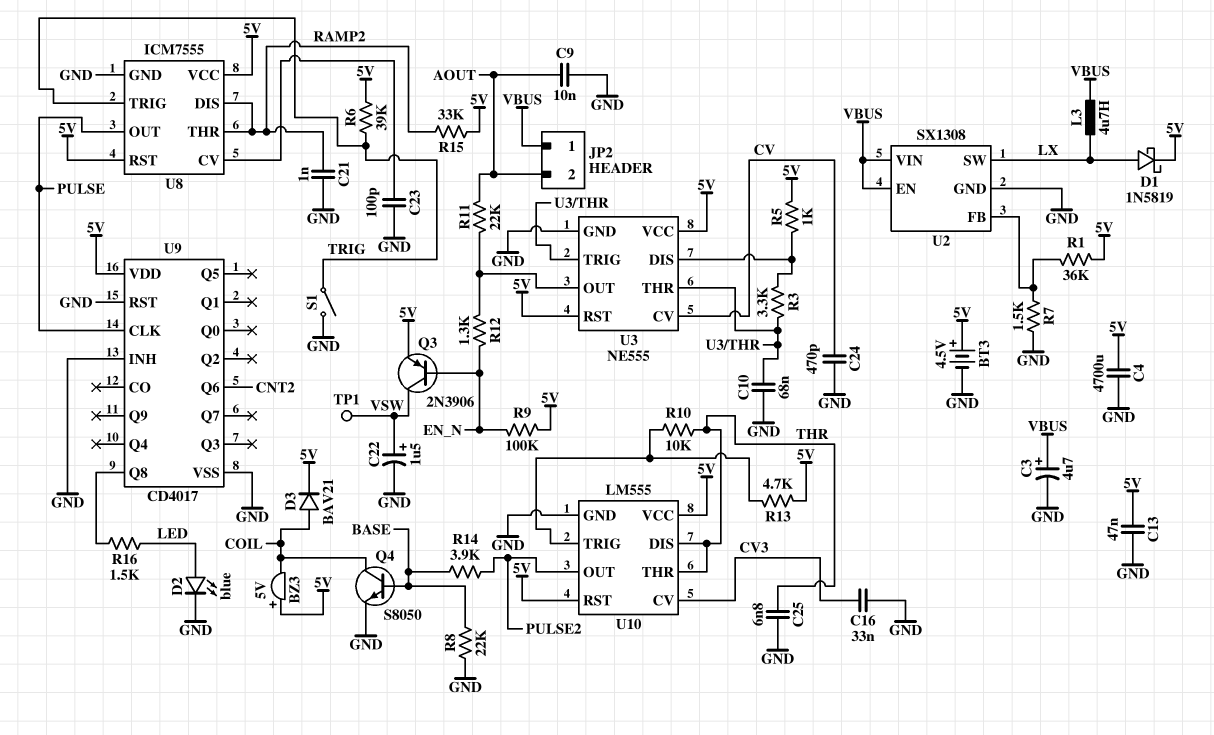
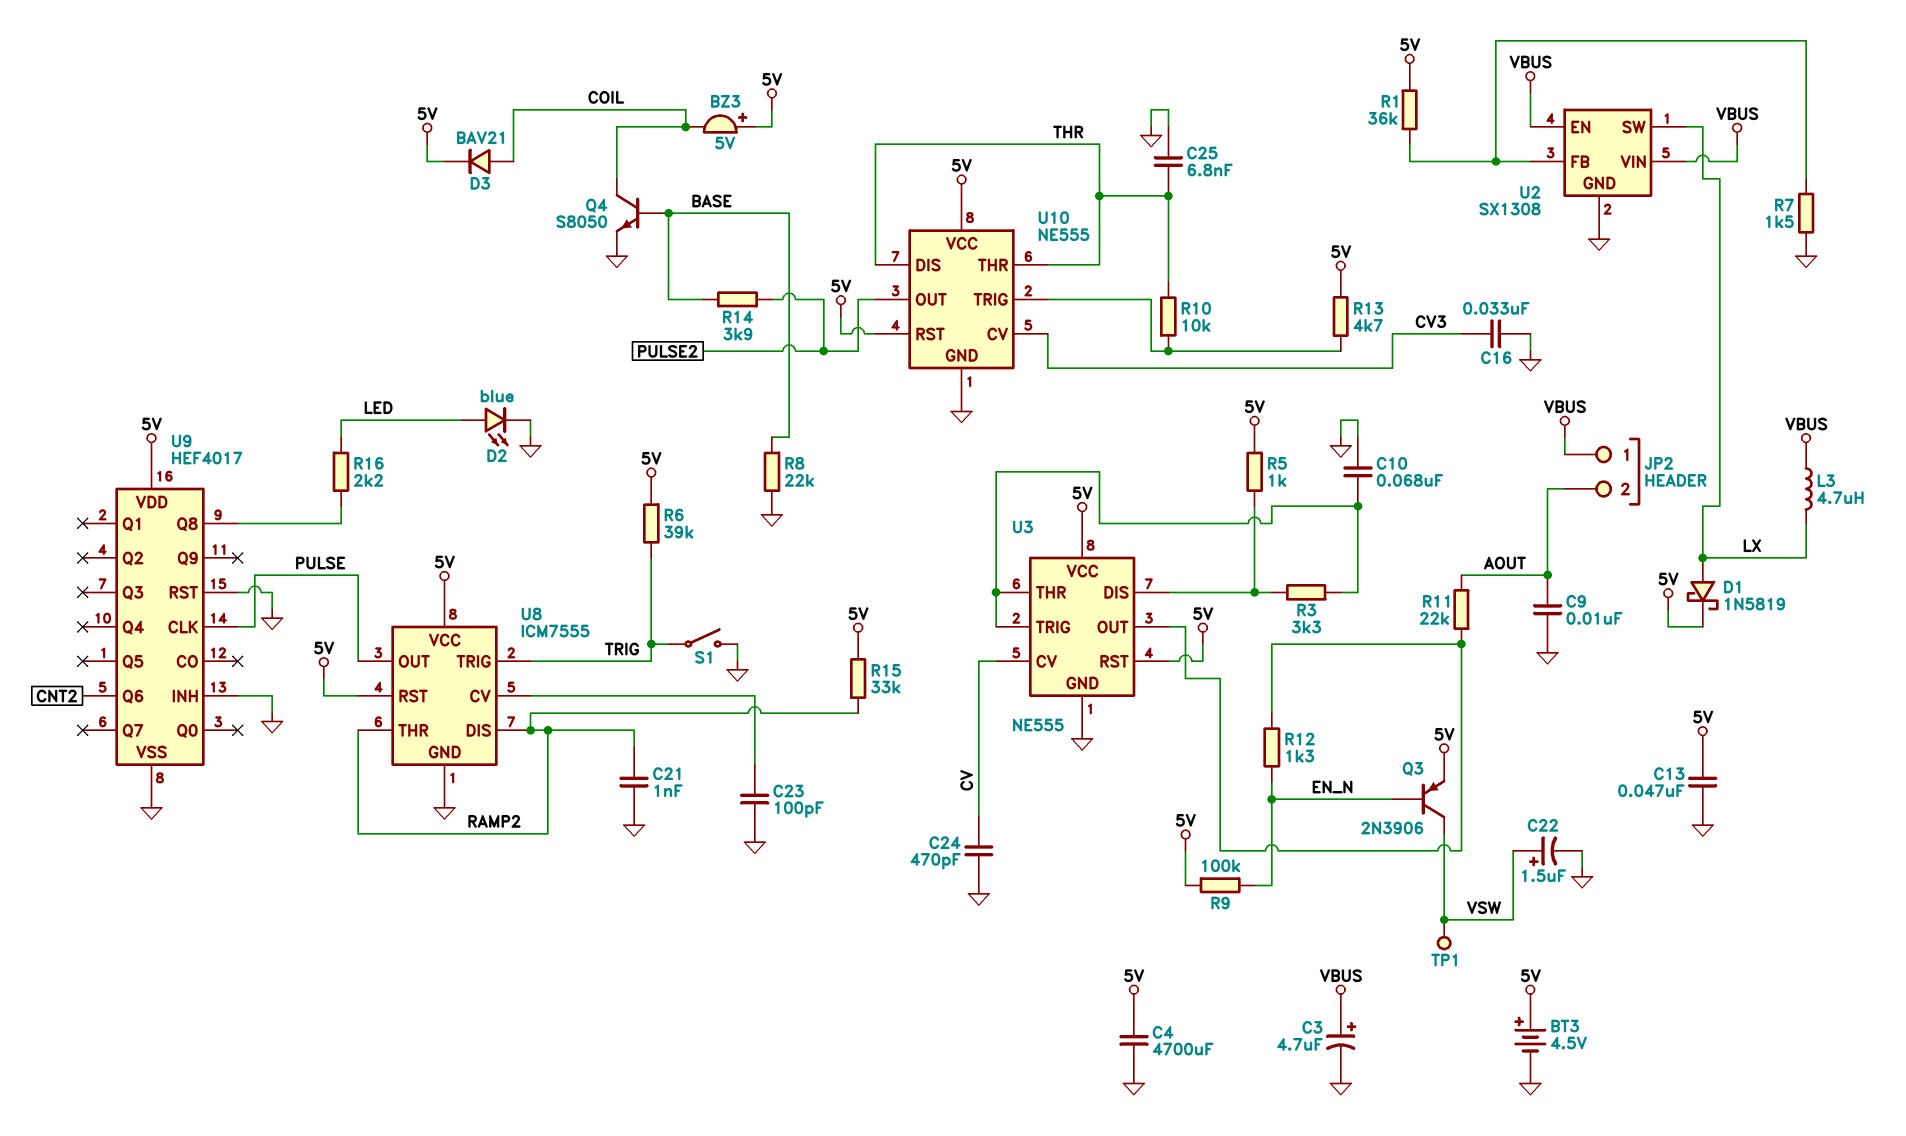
R16: 1.5k (LED, U9/Q8) -> 2.2k (LED, U9/Q8)
U9: CD4017 -> HEF4017
U10: LM555 -> NE555

